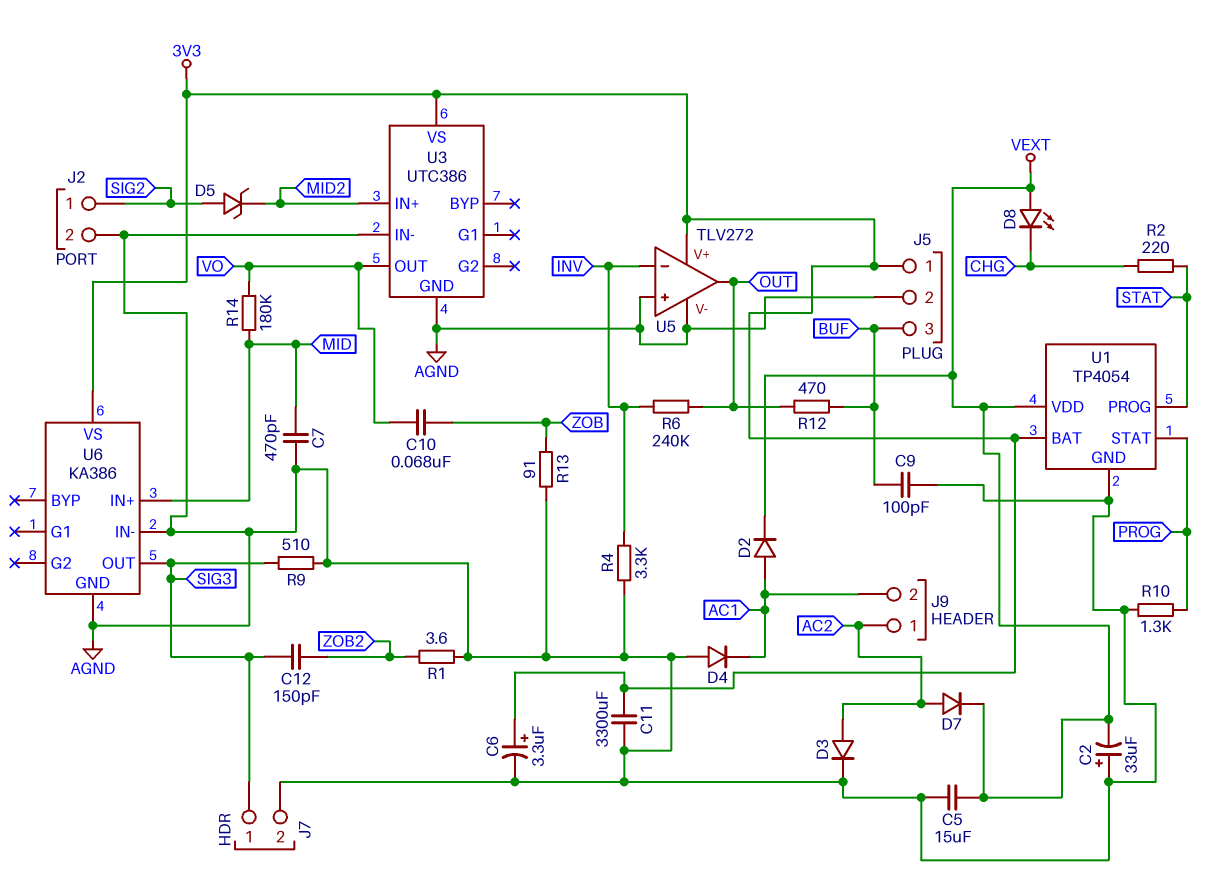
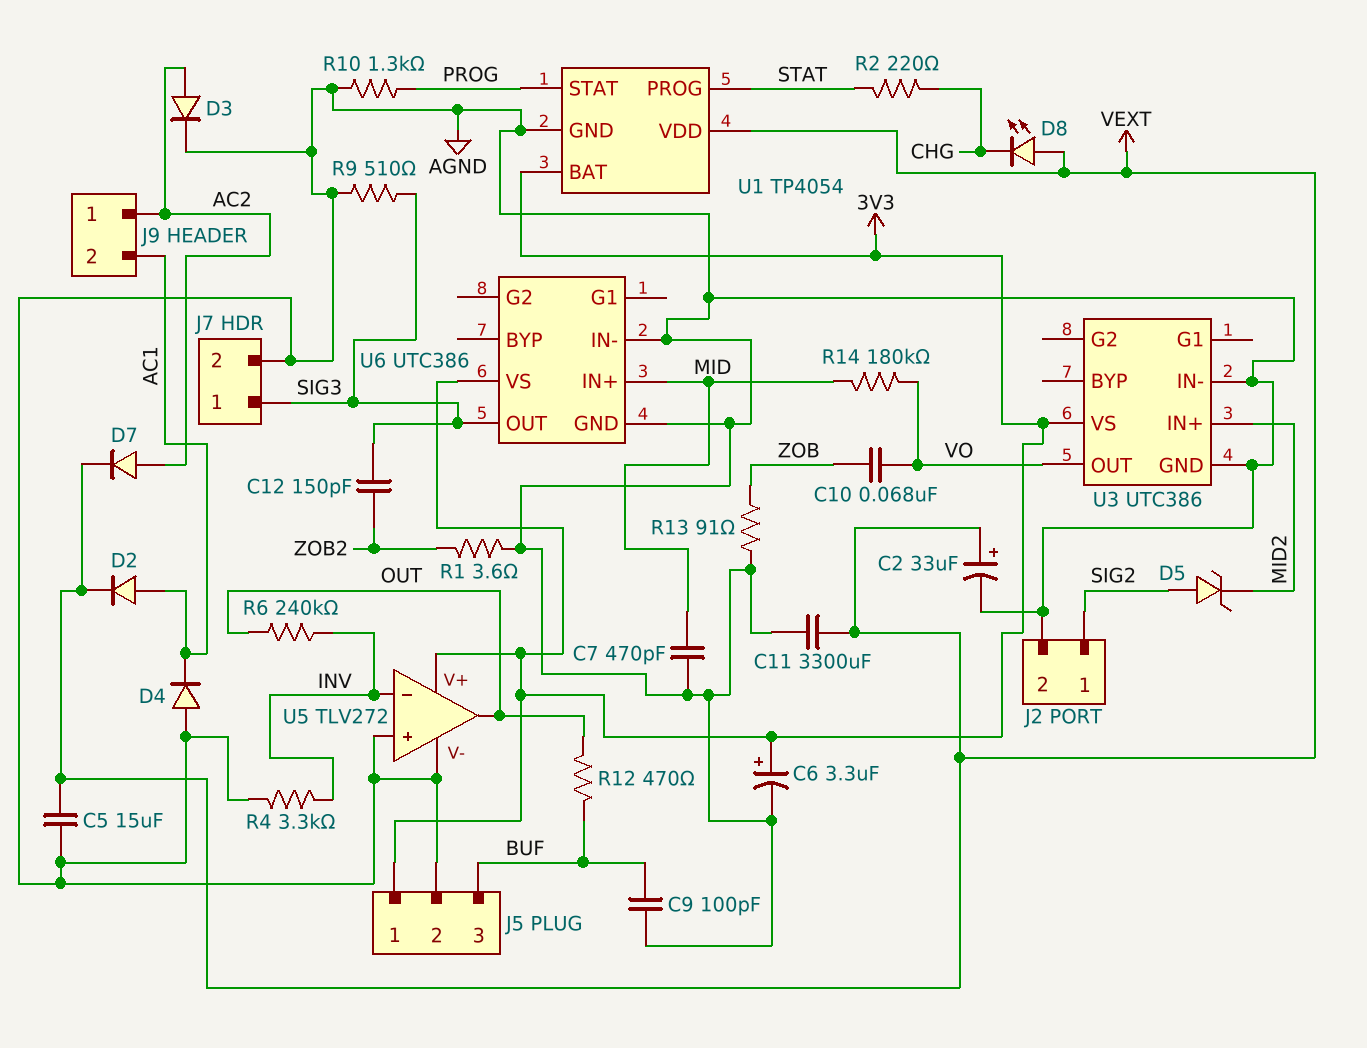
C2: 33uF (plus AGND, minus VEXT) -> 33uF (plus VEXT, minus AGND)
C11: 3300uF (3V3, AGND) -> 3300uF (AGND, VEXT)
U6: KA386 -> UTC386

